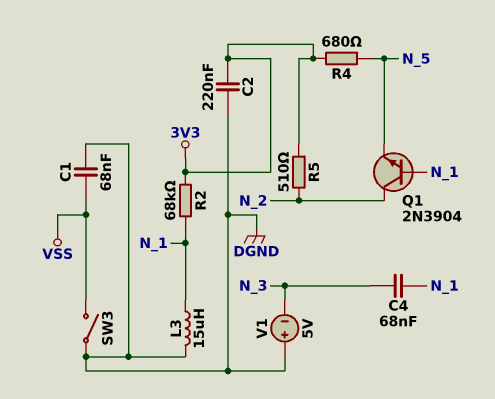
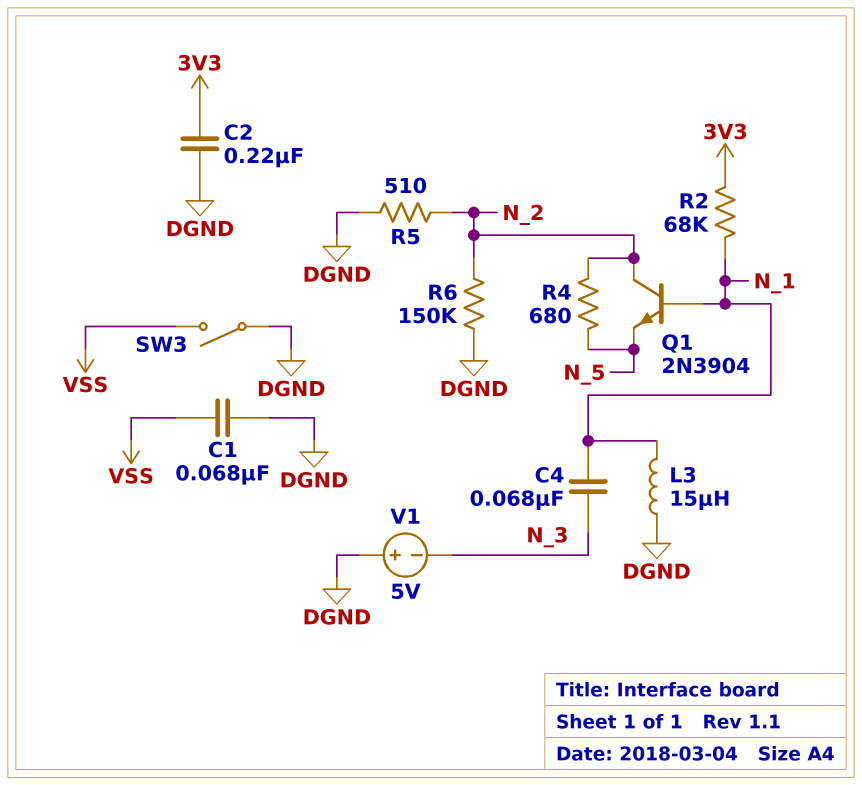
R4: 680 (3V3, N_5) -> 680 (N_2, N_5)
R5: 510 (3V3, N_2) -> 510 (DGND, N_2)
R6: none -> 150k (DGND, N_2)

